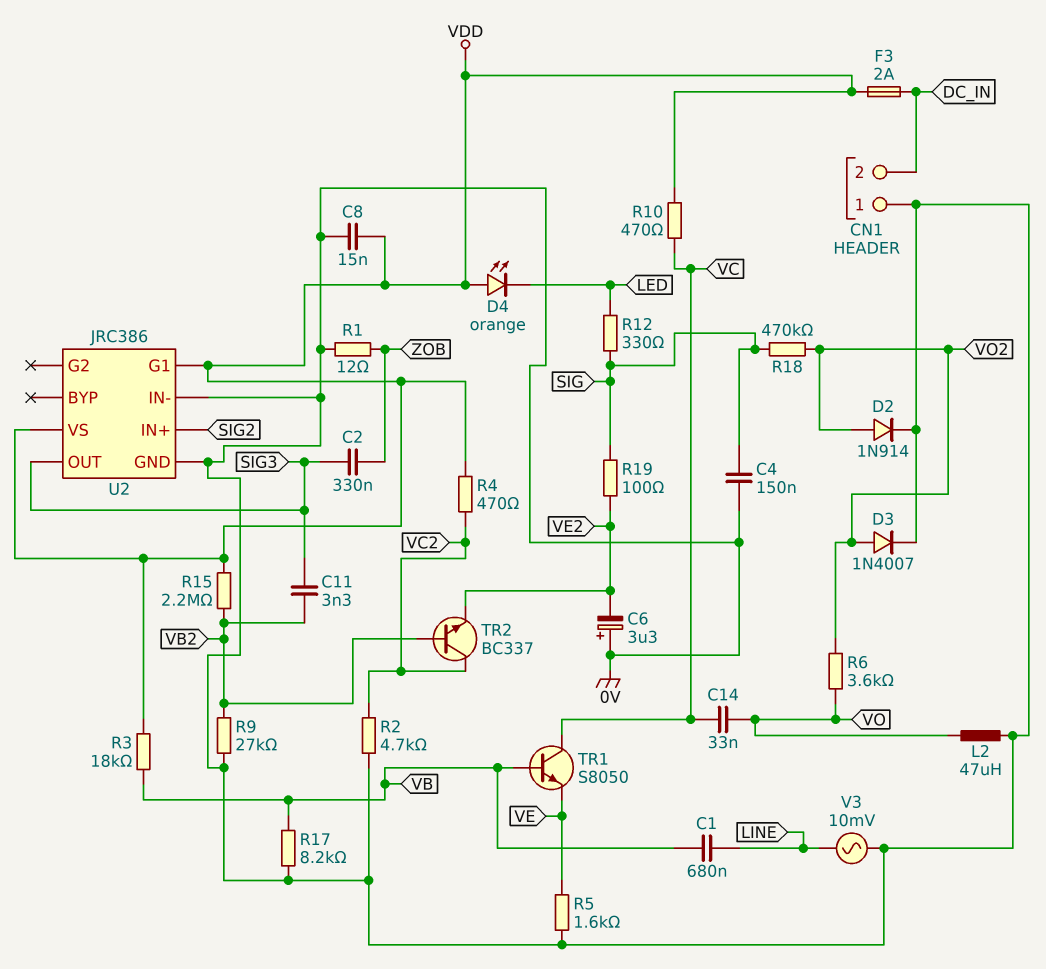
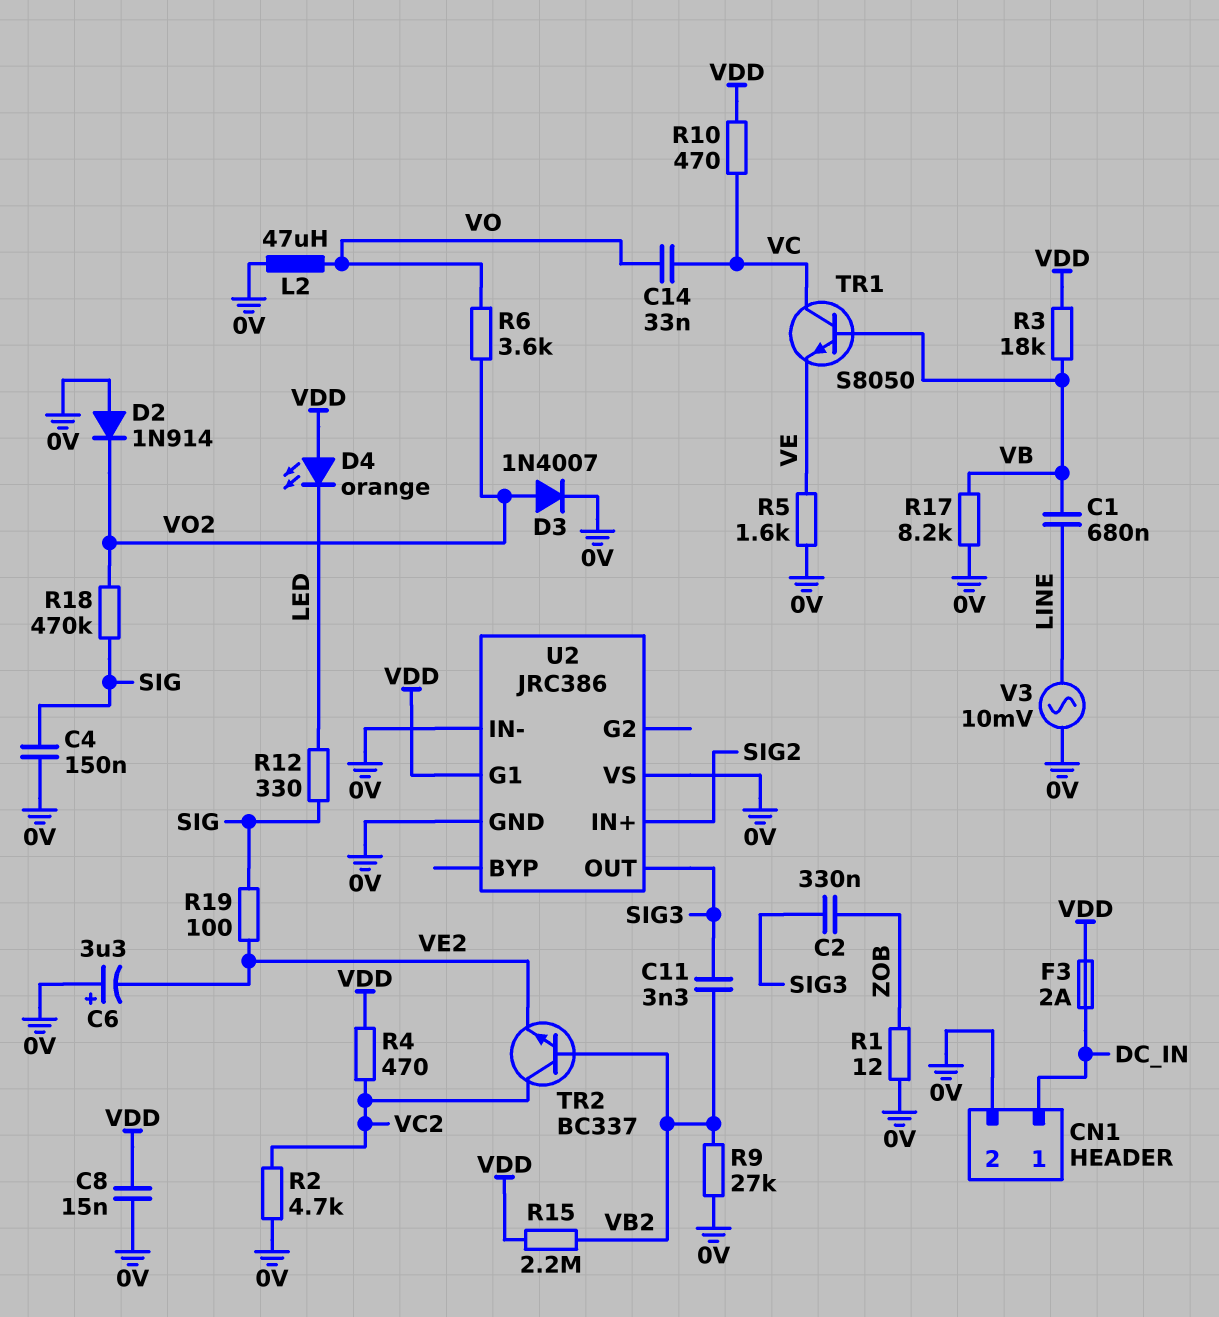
CN1 pin 1: 0V -> DC_IN
CN1 pin 2: DC_IN -> 0V
D2: diode 1N914 (A VO2, K 0V) -> diode 1N914 (A 0V, K VO2)
U2 pin VS: VDD -> 0V

